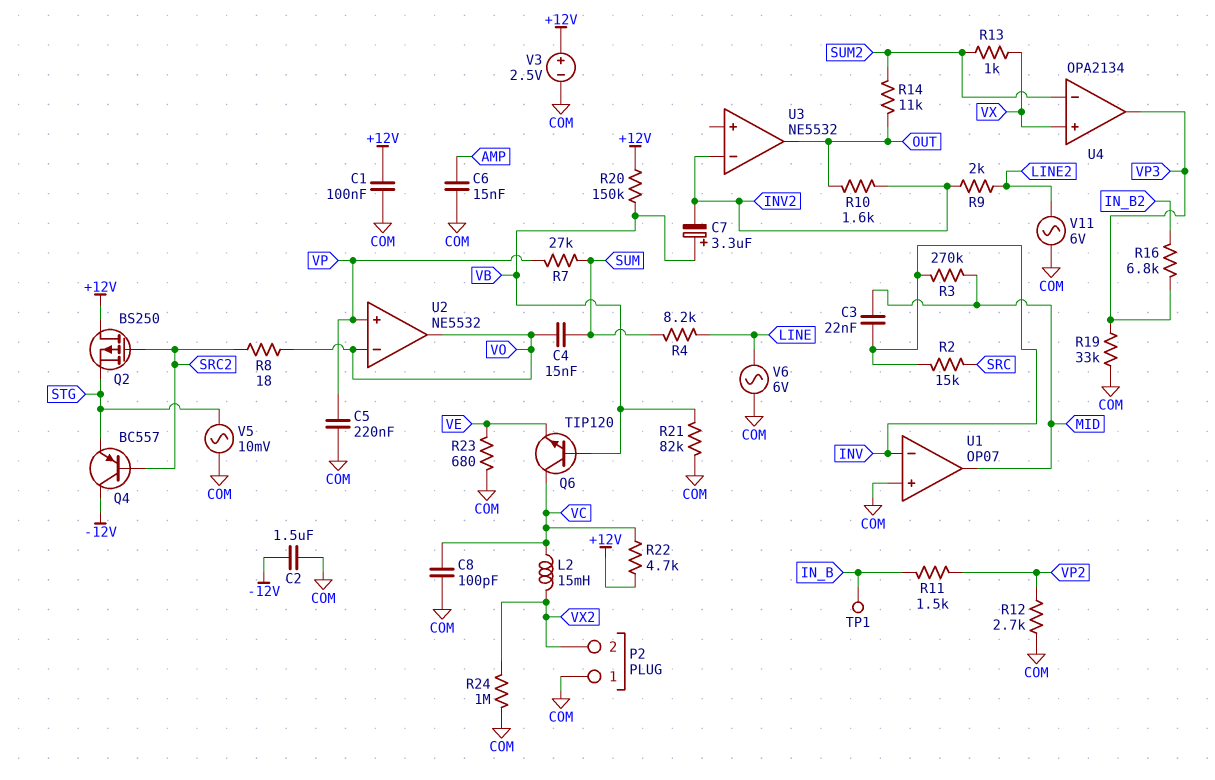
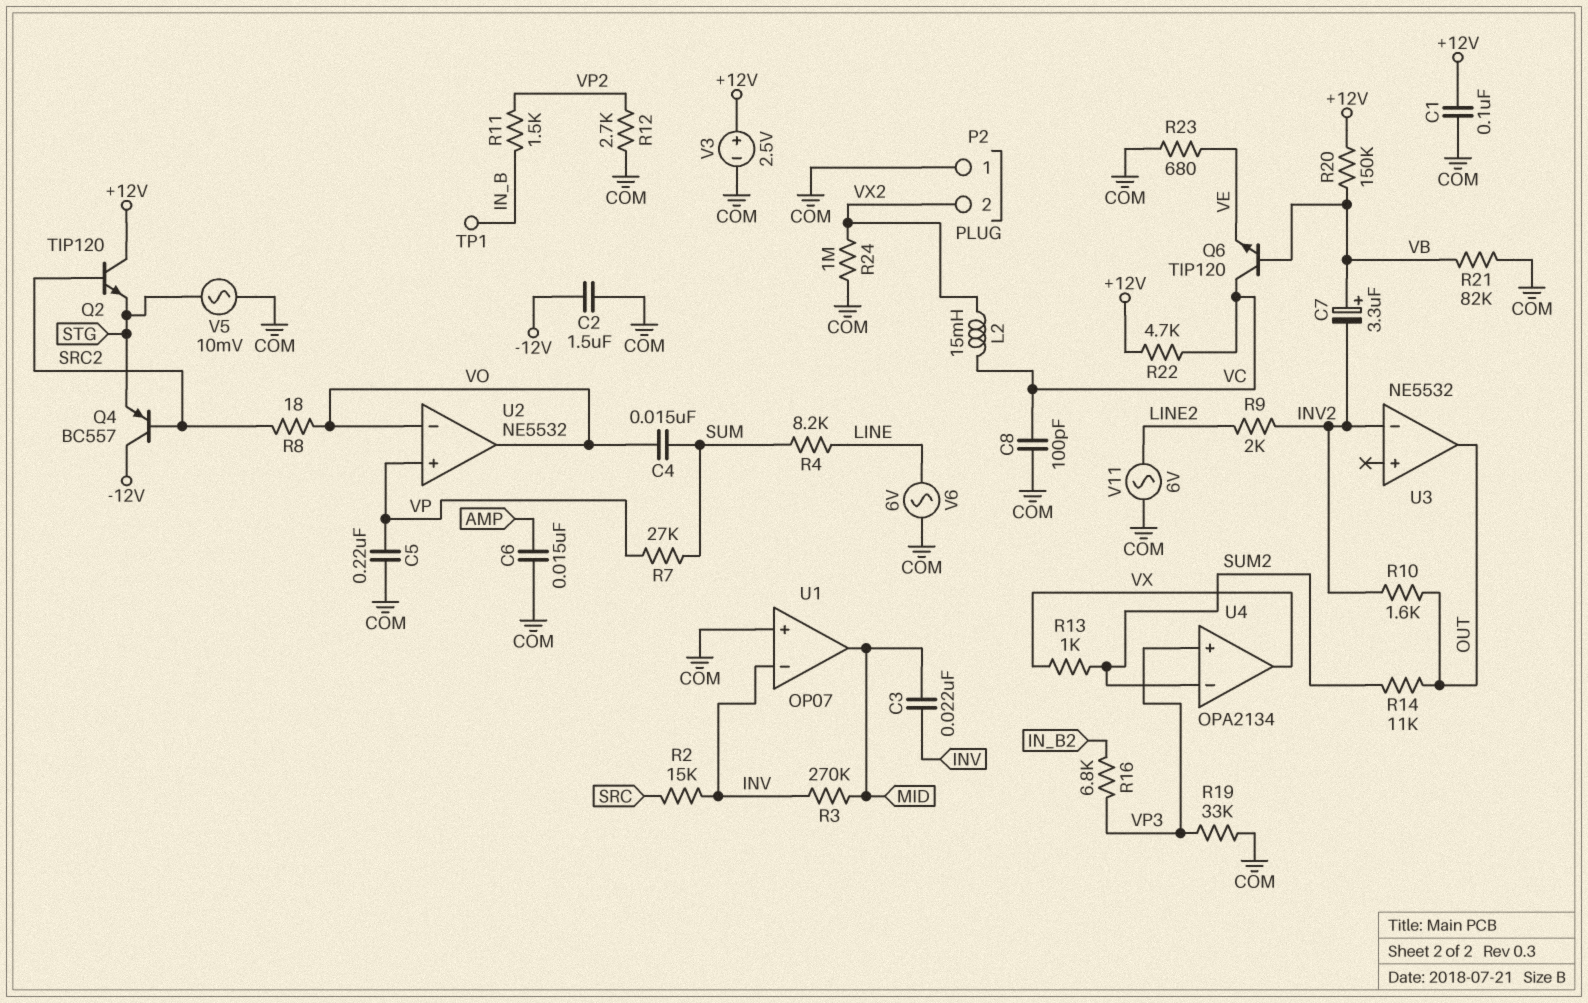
Q2: PMOS BS250 (G SRC2, D +12V, S STG) -> NPN TIP120 (B SRC2, C +12V, E STG)
U4 pin in+: VX -> VP3
U4 pin out: VP3 -> VX

